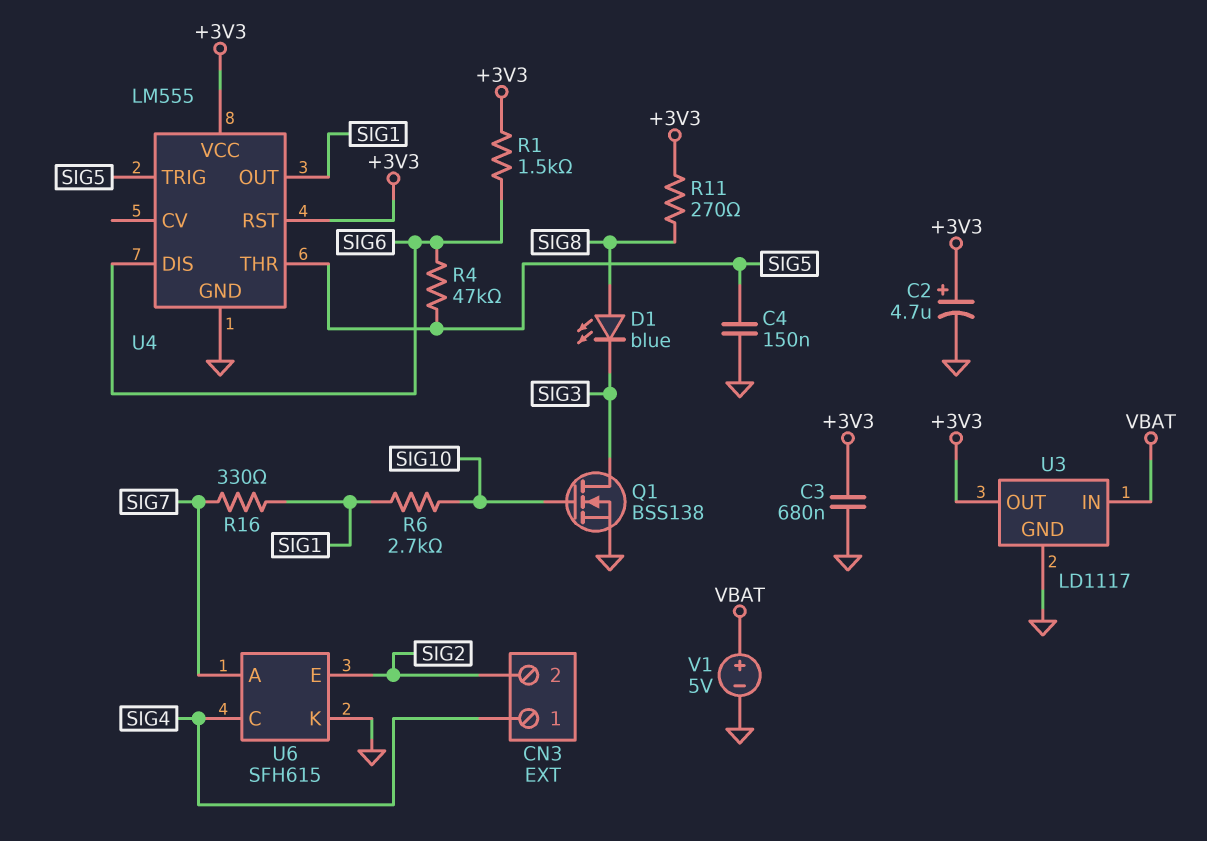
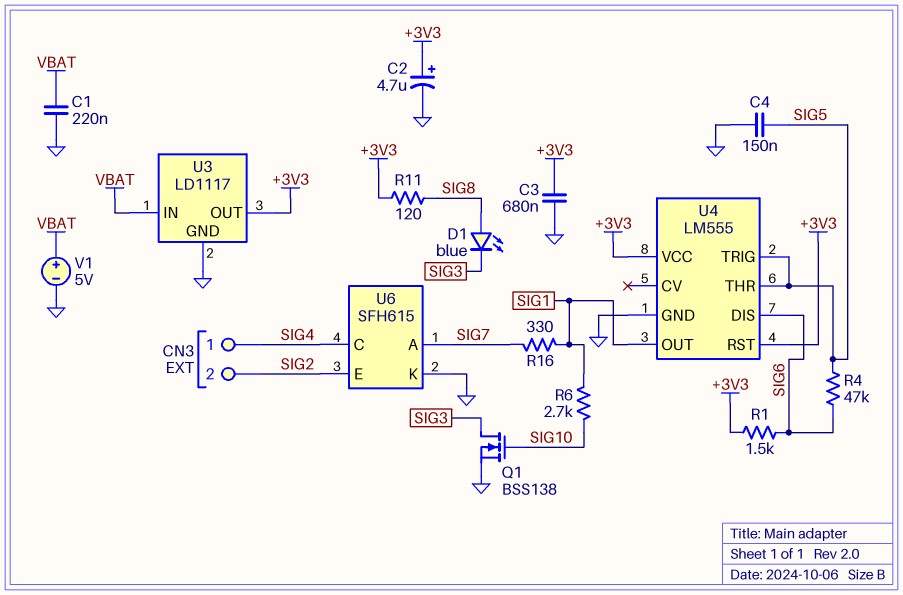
C1: none -> 220nF (GND, VBAT)
R11: 270 (+3V3, SIG8) -> 120 (+3V3, SIG8)

